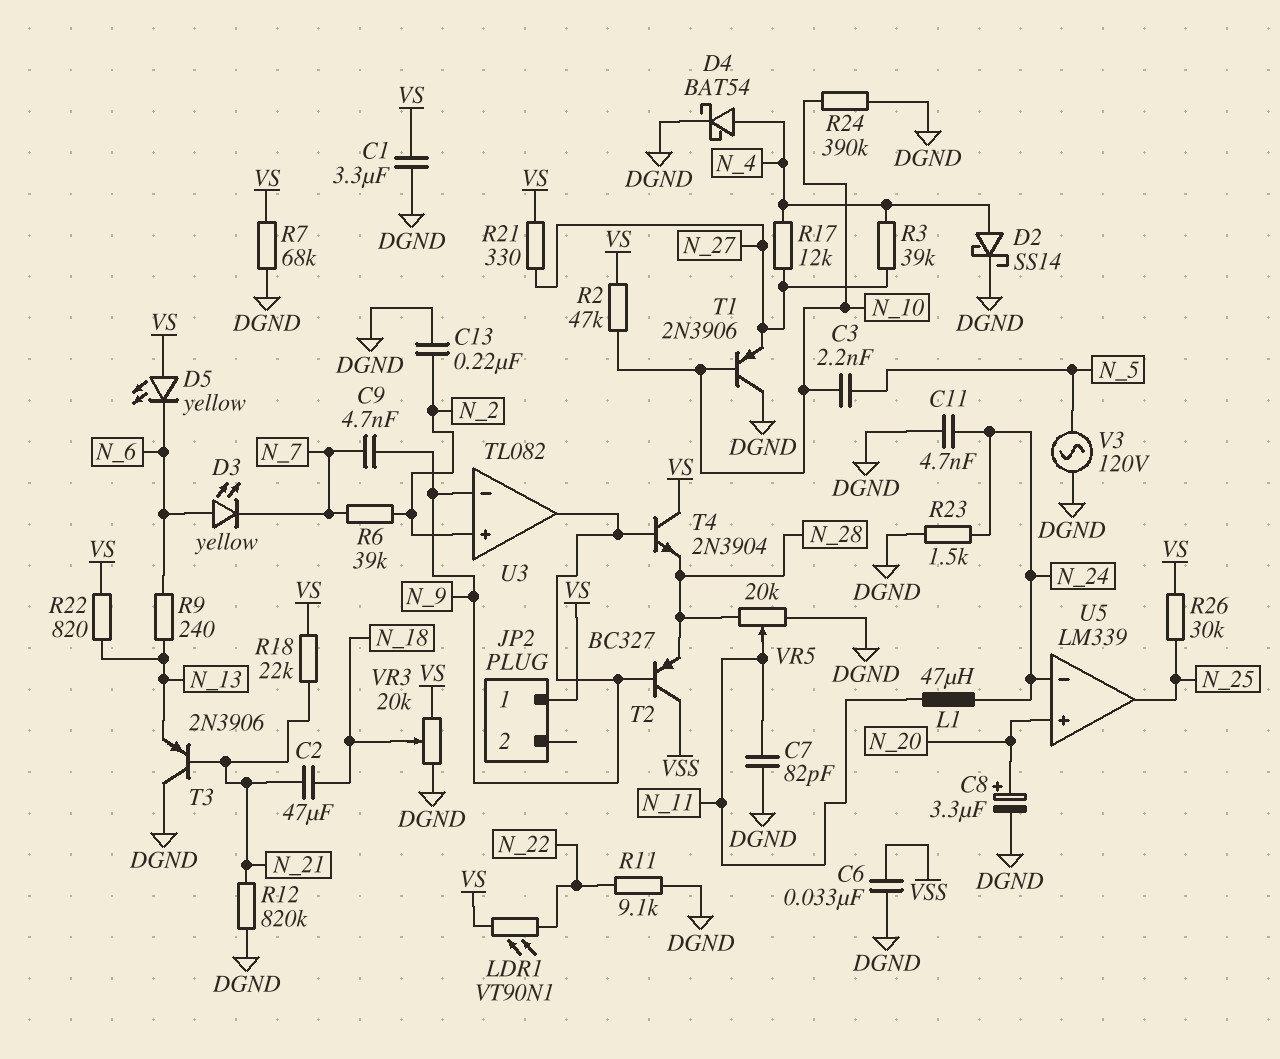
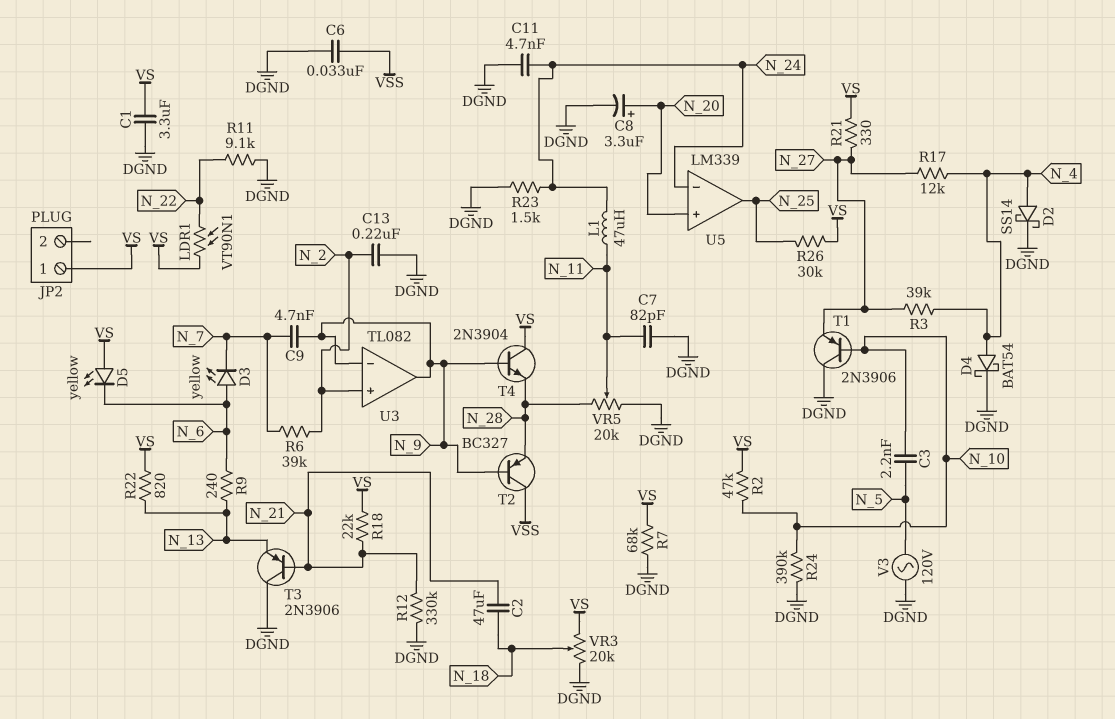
R12: 820k (DGND, N_21) -> 330k (DGND, N_21)

